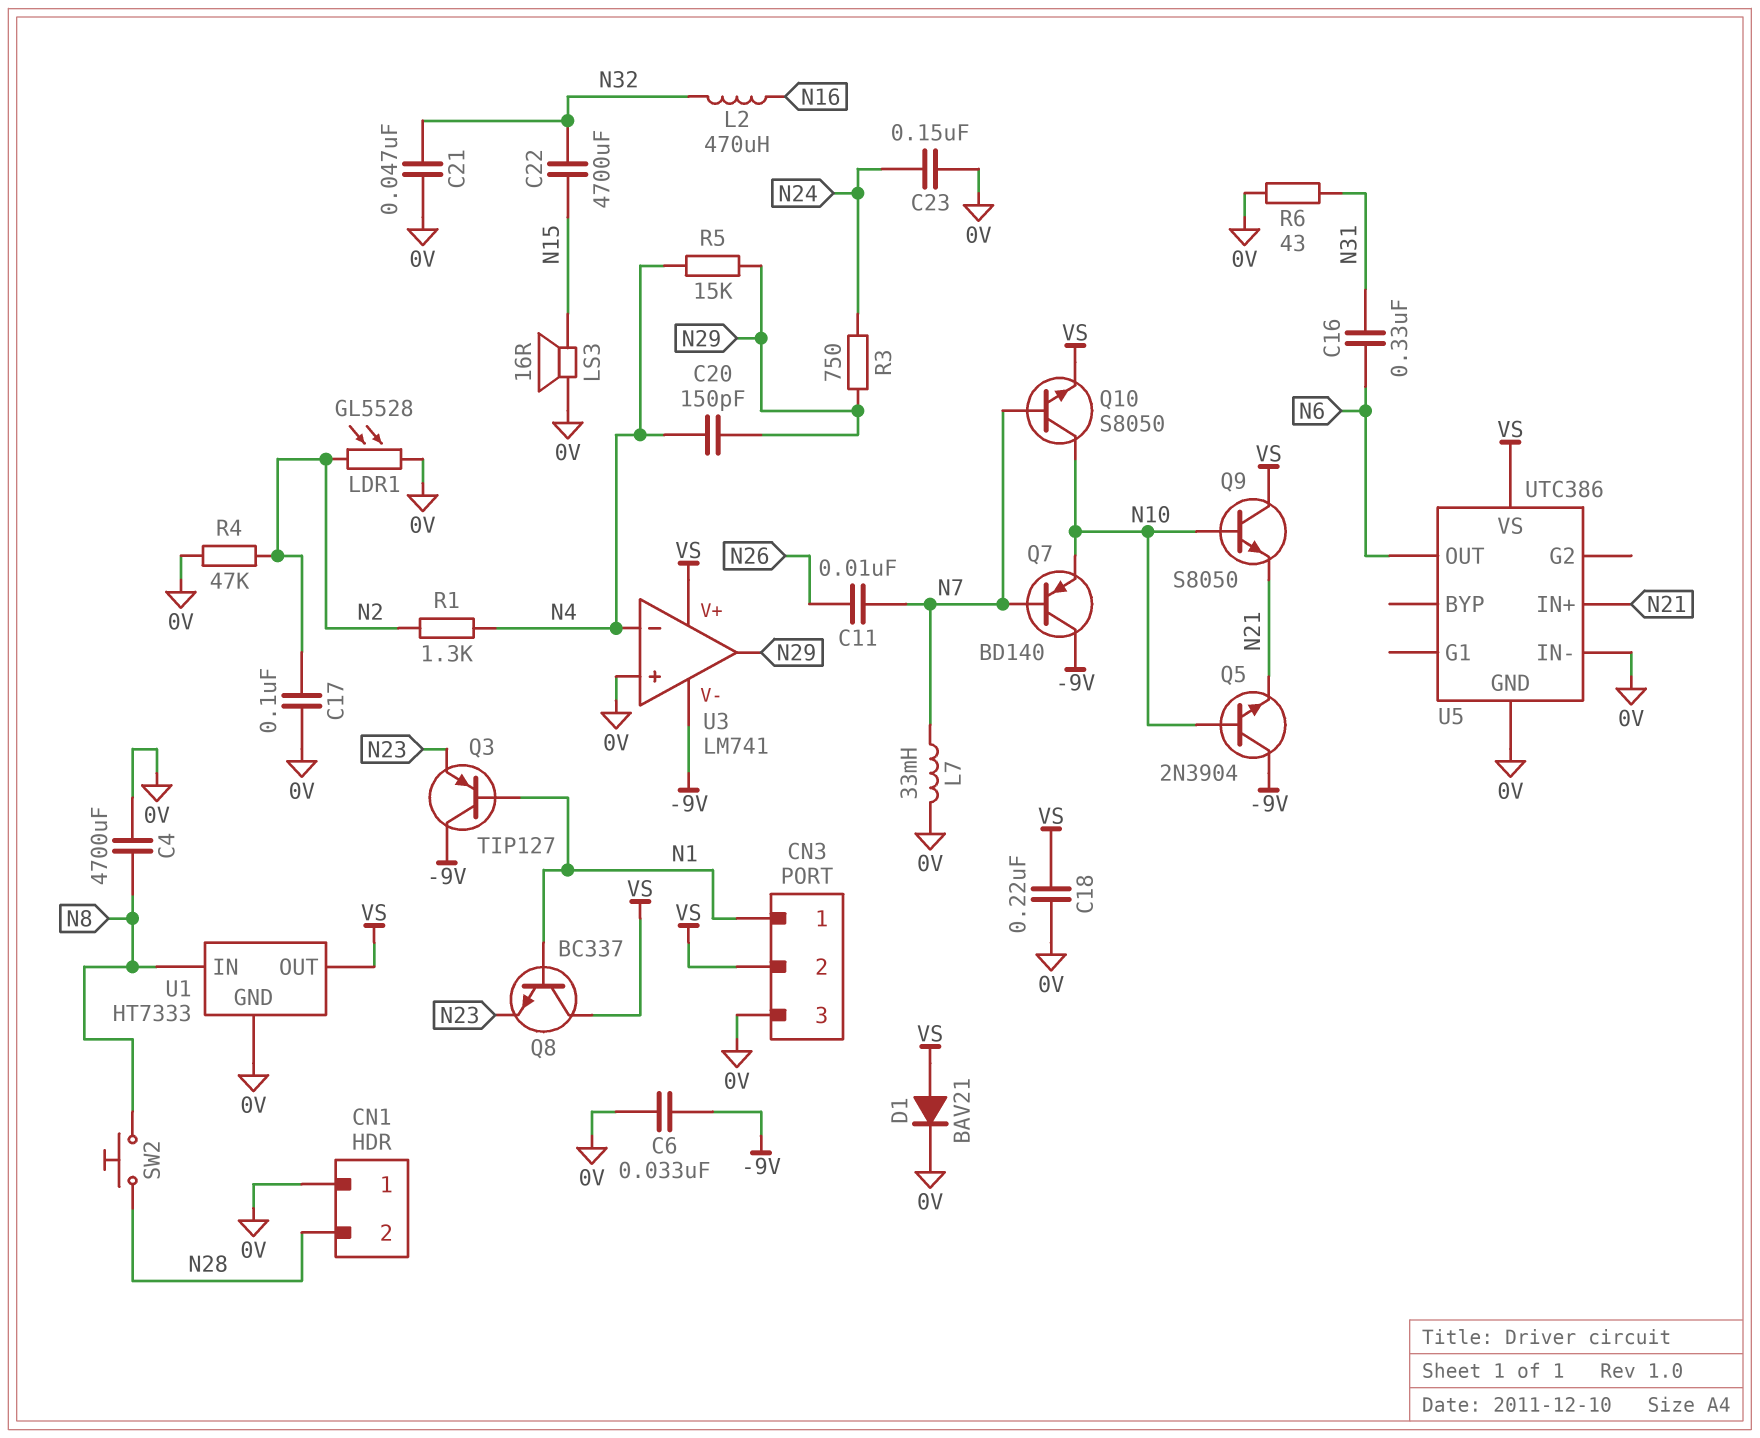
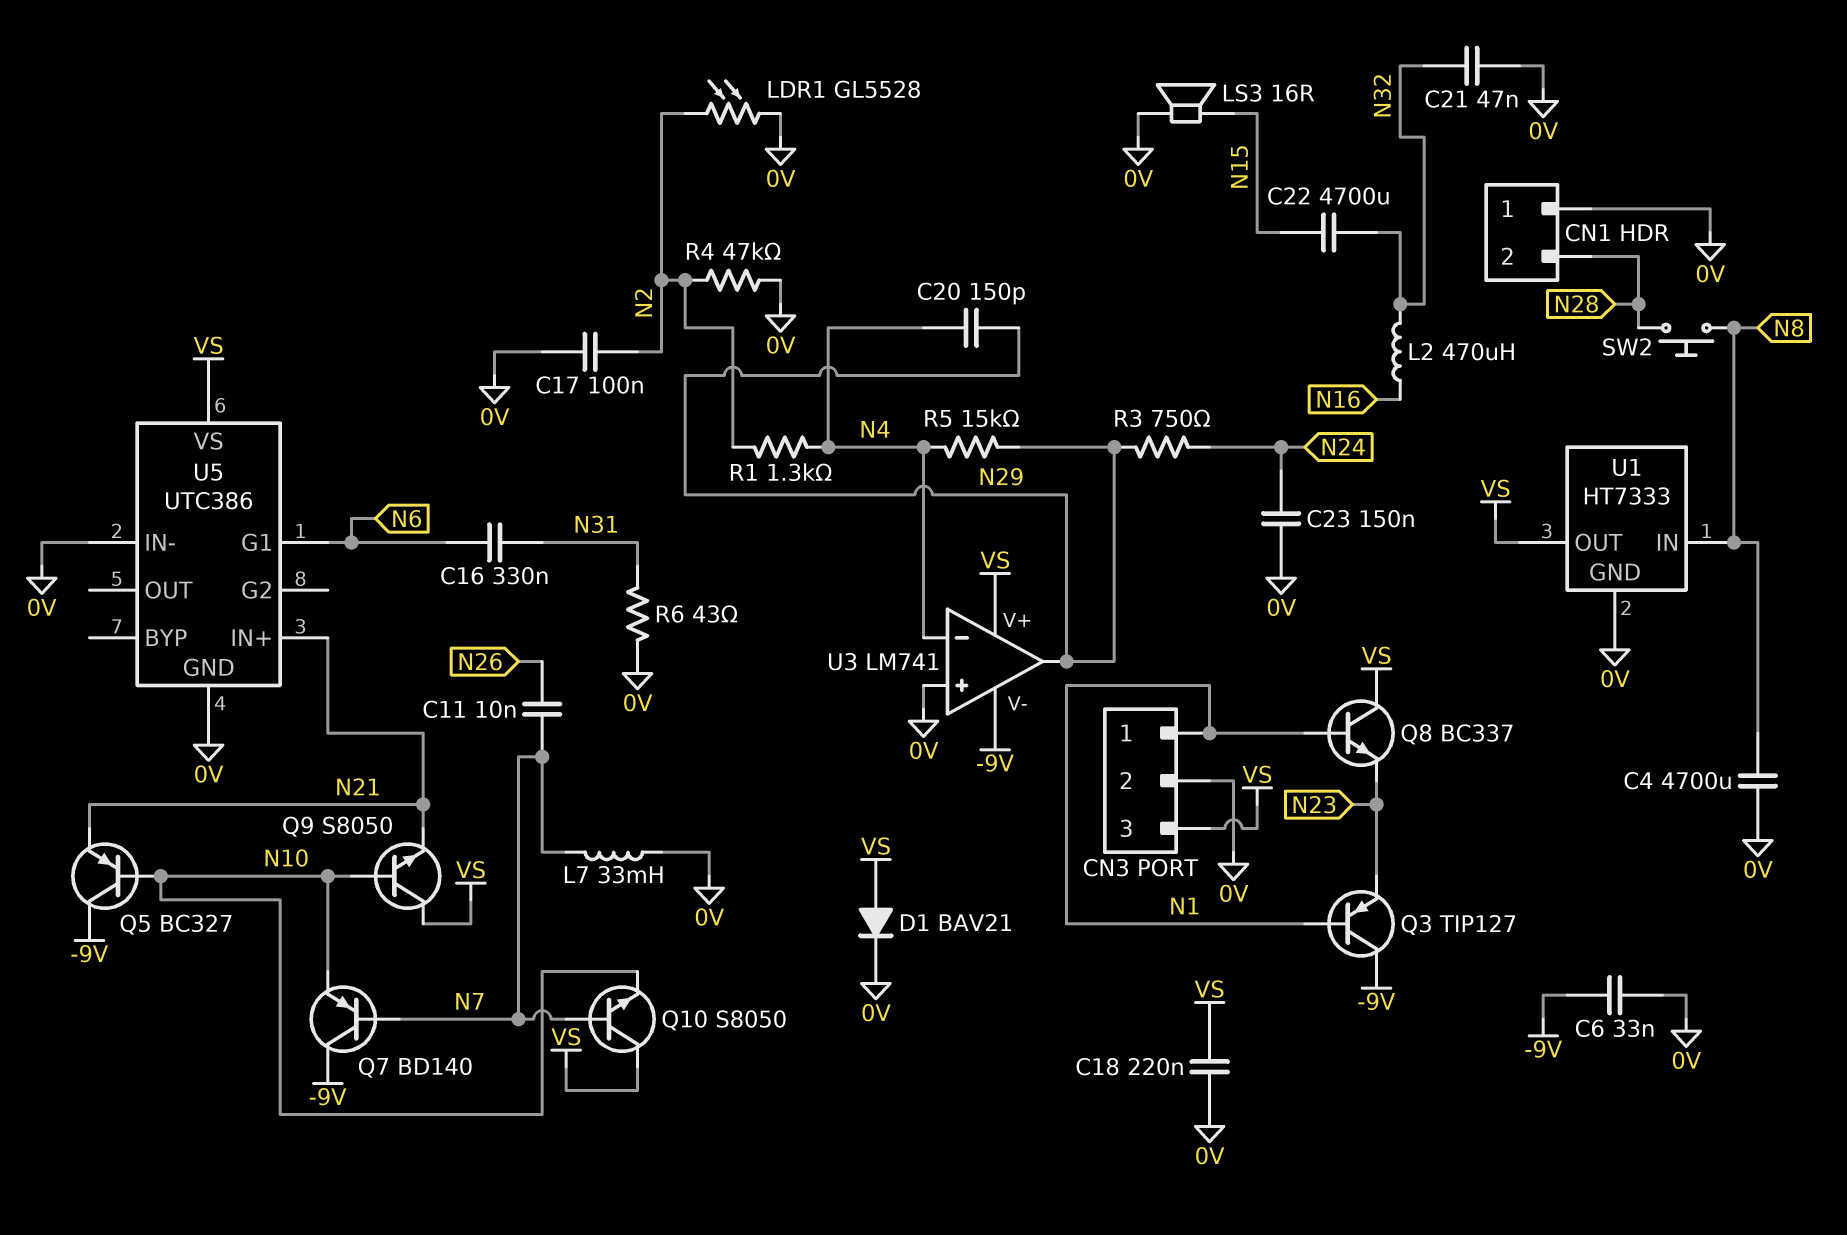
CN3 pin 2: VS -> 0V
CN3 pin 3: 0V -> VS
Q5: NPN 2N3904 (B N10, C -9V, E N21) -> PNP BC327 (B N10, C -9V, E N21)
Q10: NPN S8050 (B N7, C N10, E VS) -> NPN S8050 (B N7, C VS, E N10)
U5 pin G1: none -> N6
U5 pin OUT: N6 -> none

